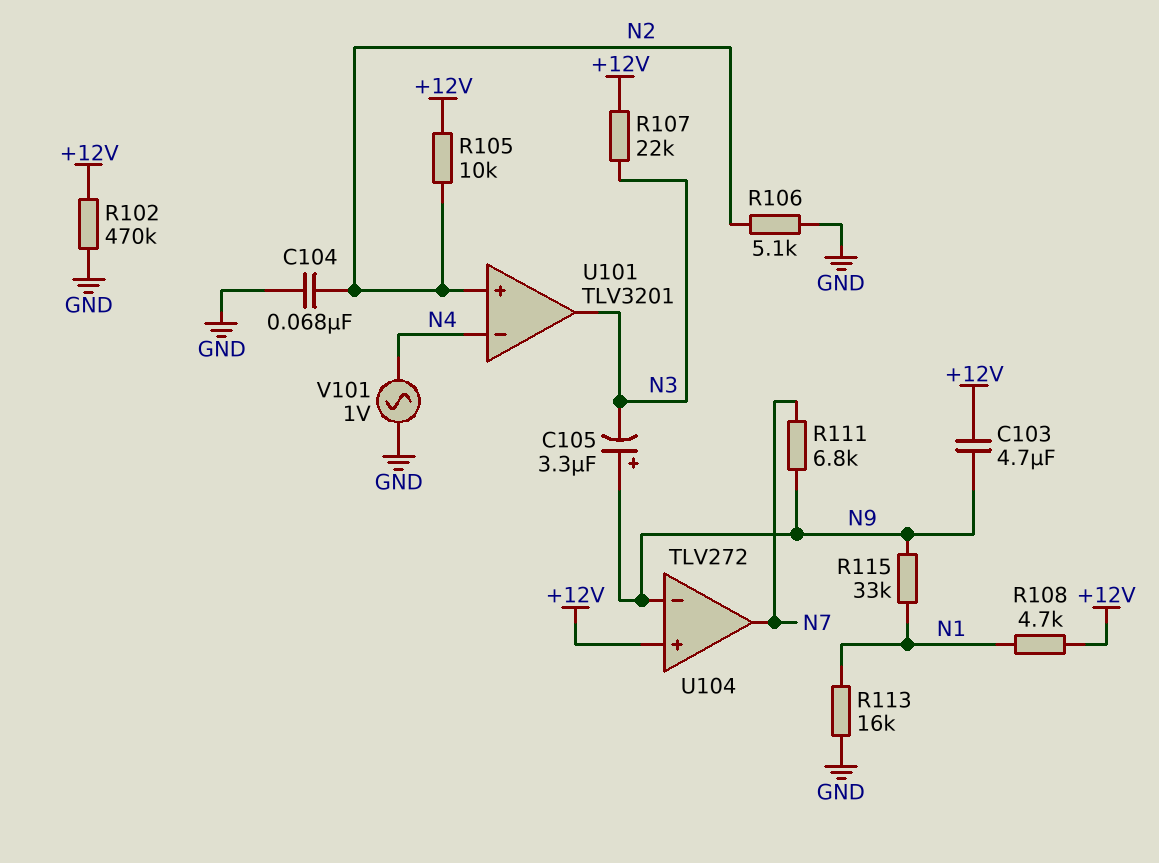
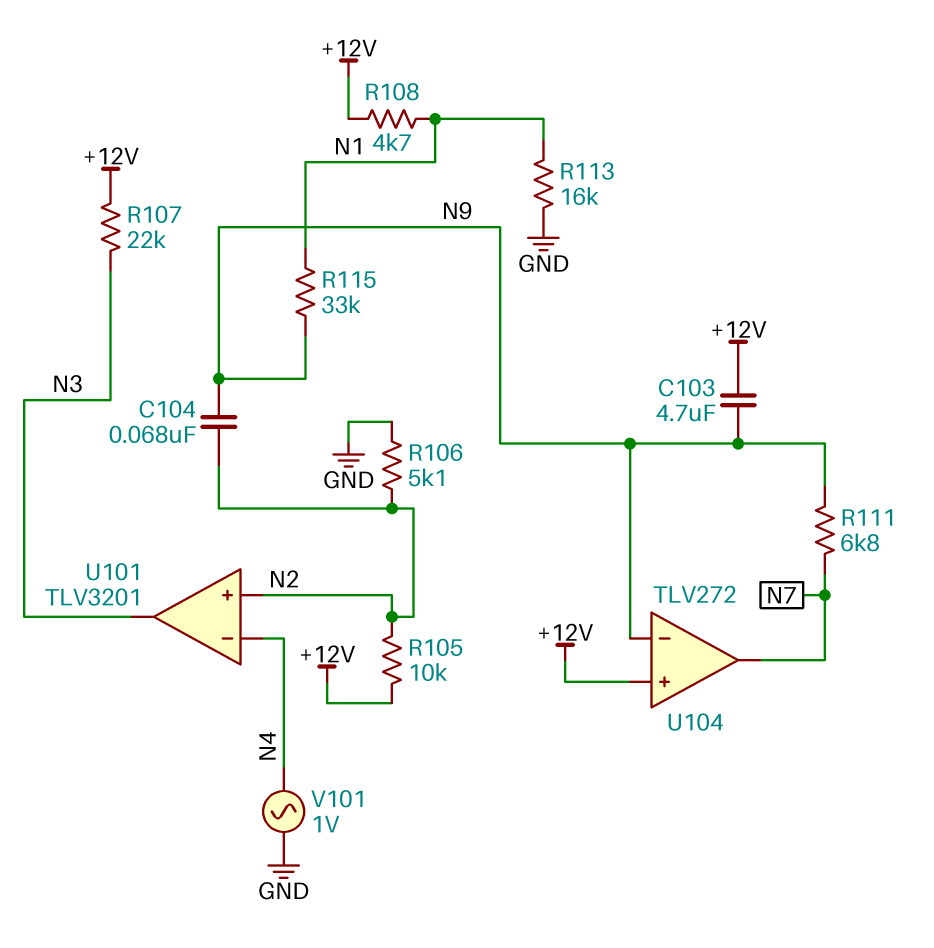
C104: 68nF (GND, N2) -> 68nF (N2, N9)
C105: 3.3uF (plus N9, minus N3) -> none
R102: 470k (+12V, GND) -> none

